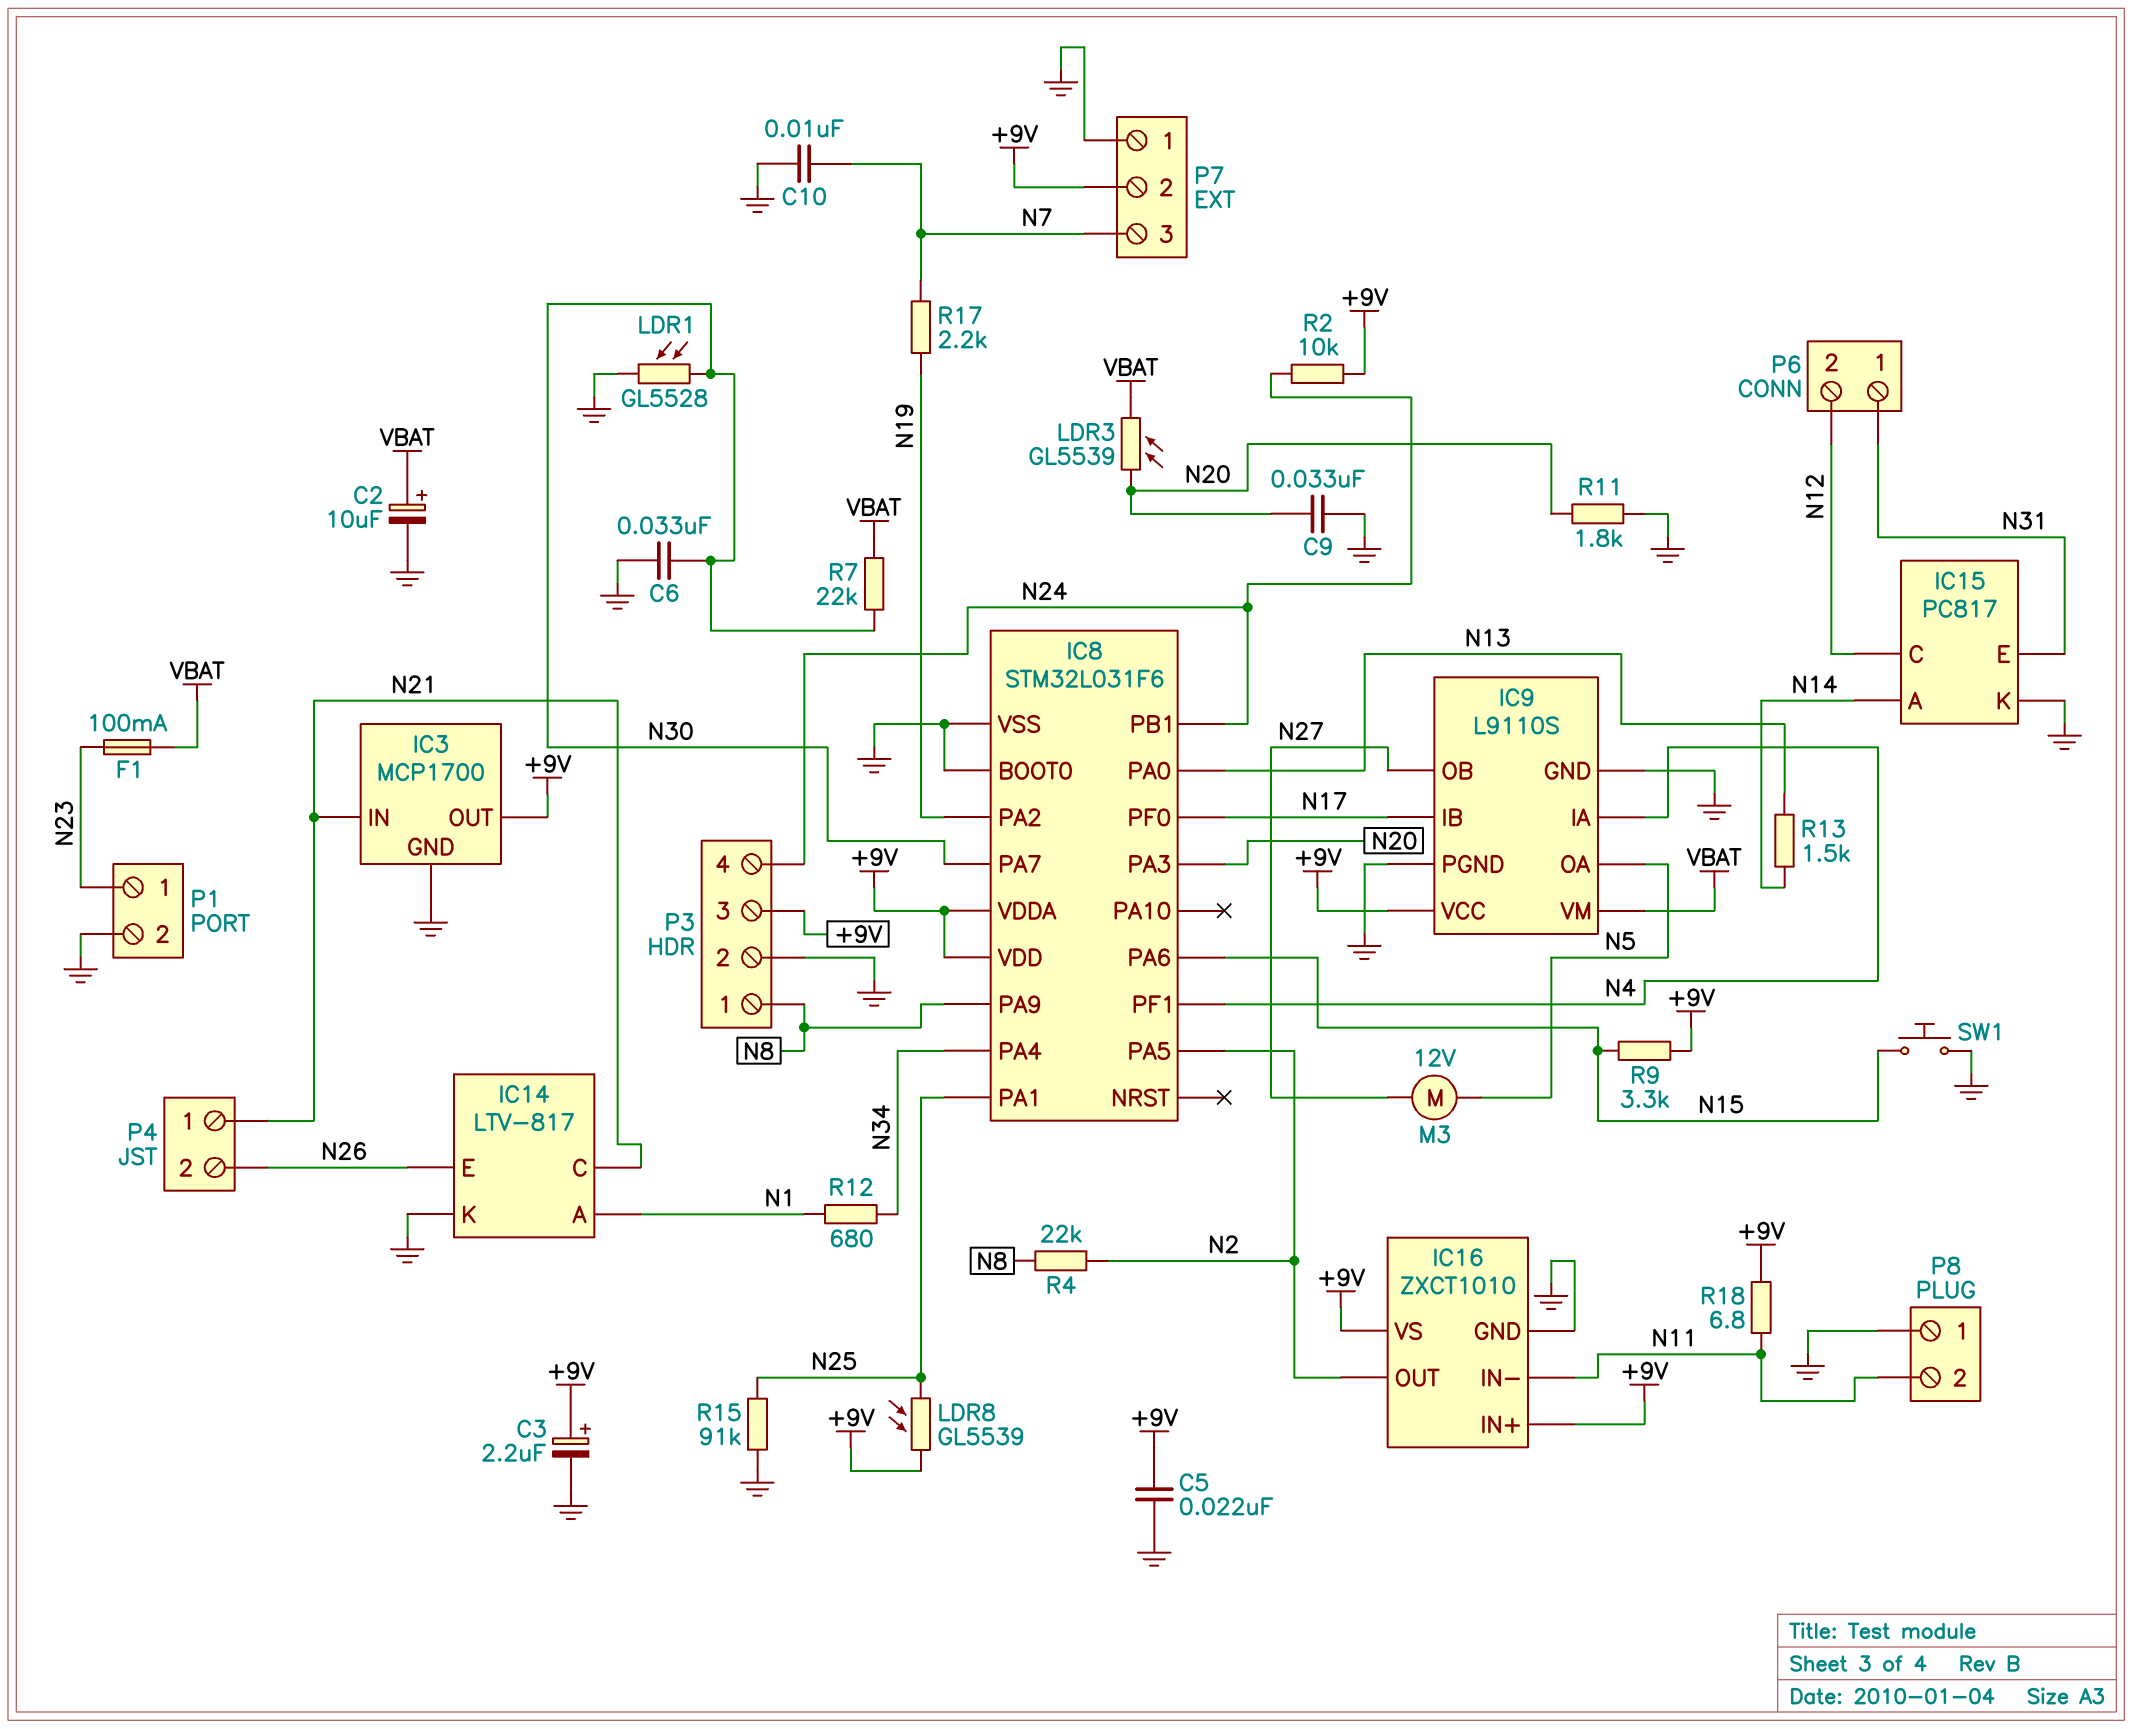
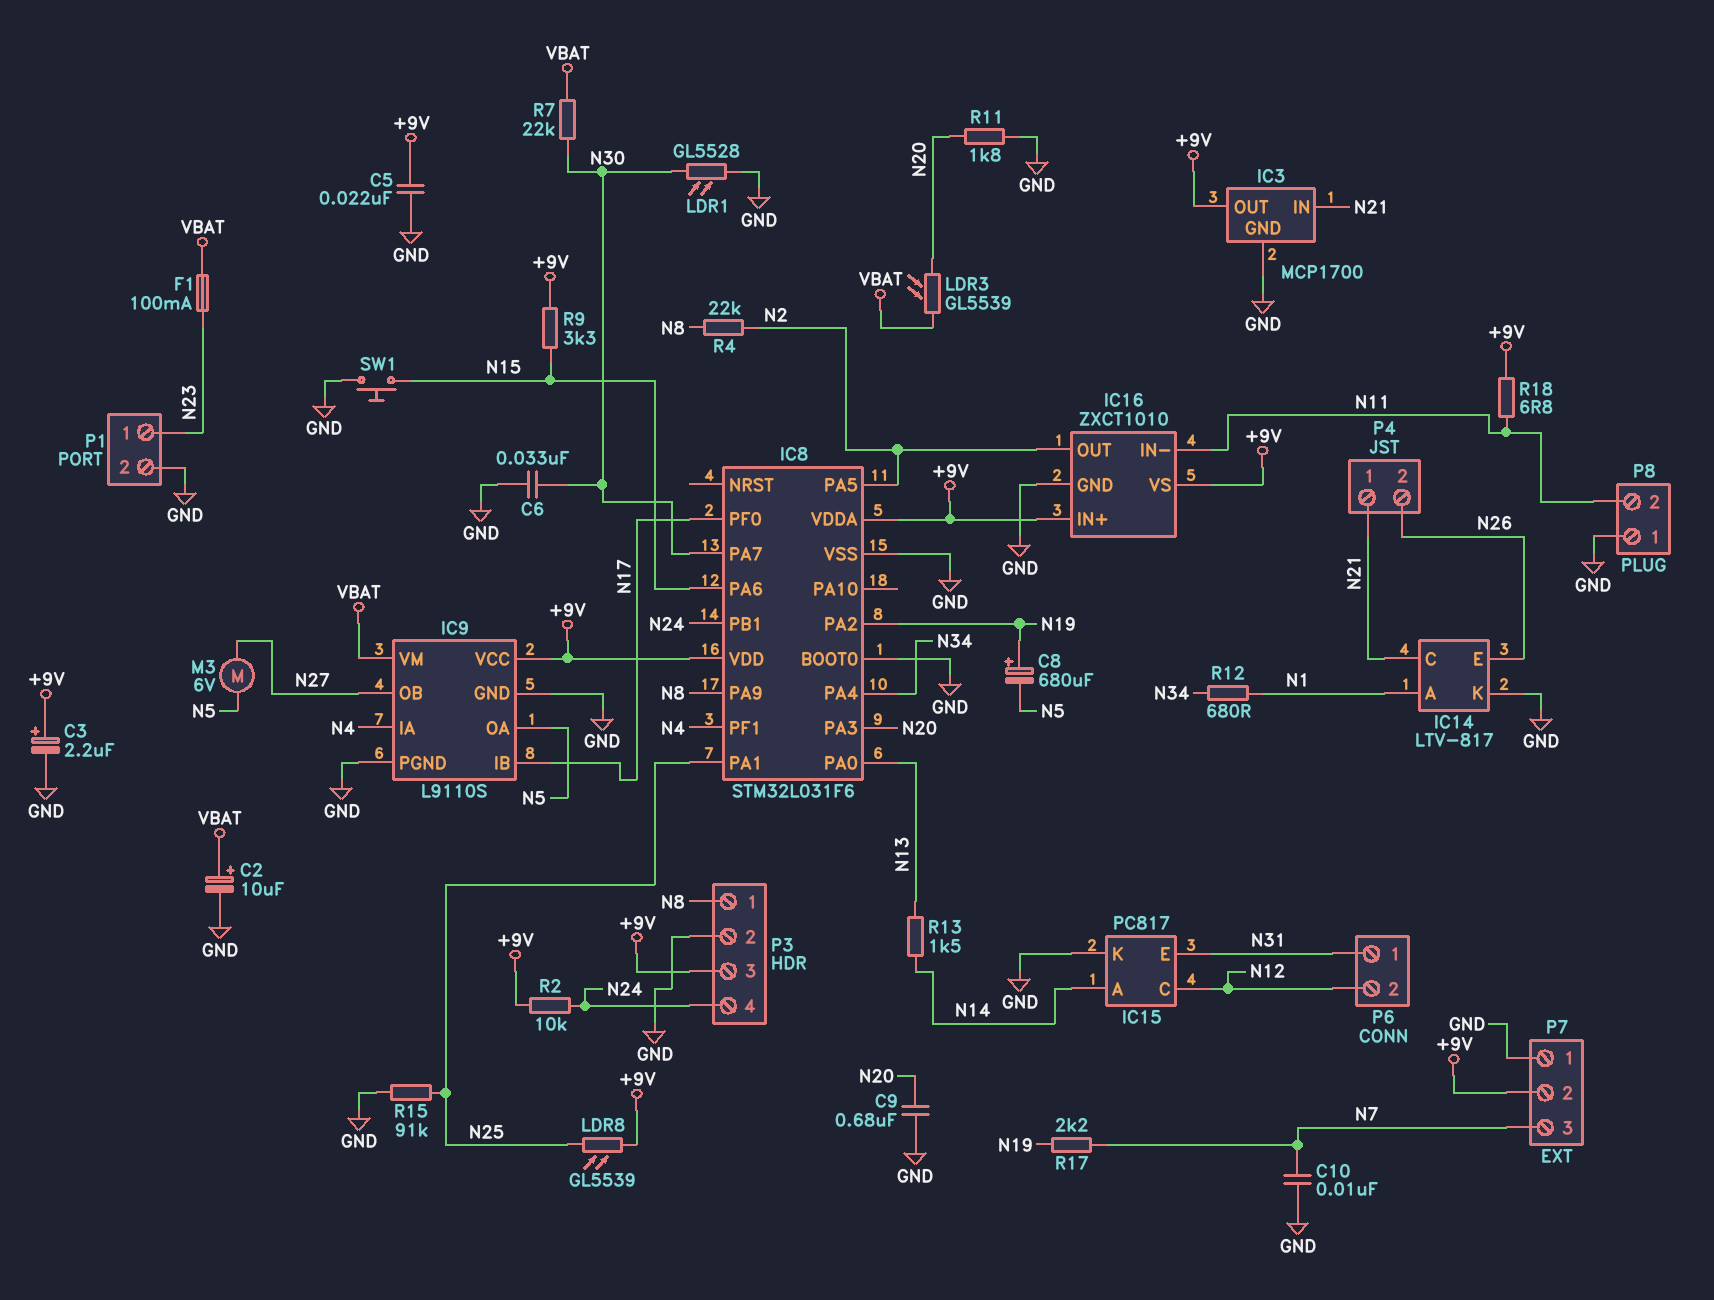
C8: none -> 680uF (plus N19, minus N5)
C9: 33nF (GND, N20) -> 680nF (GND, N20)
M3: motor 12V (N5, N27) -> motor 6V (N5, N27)

